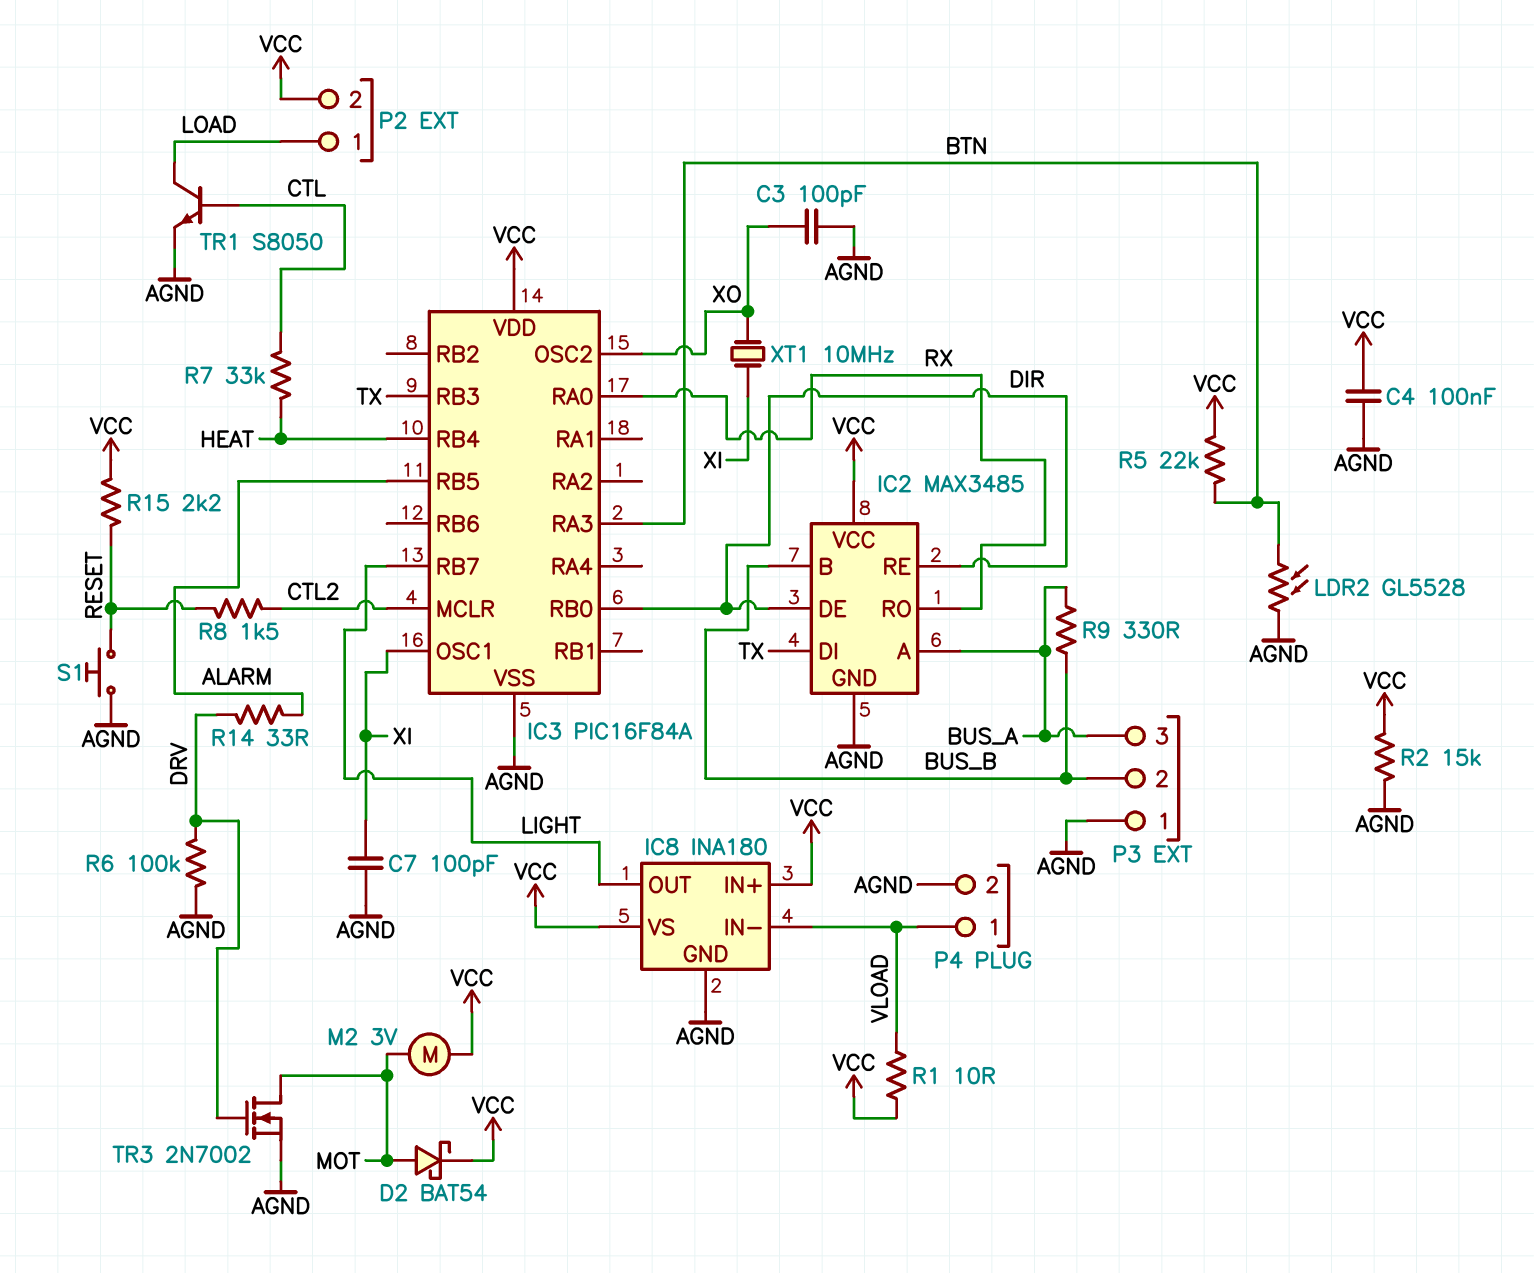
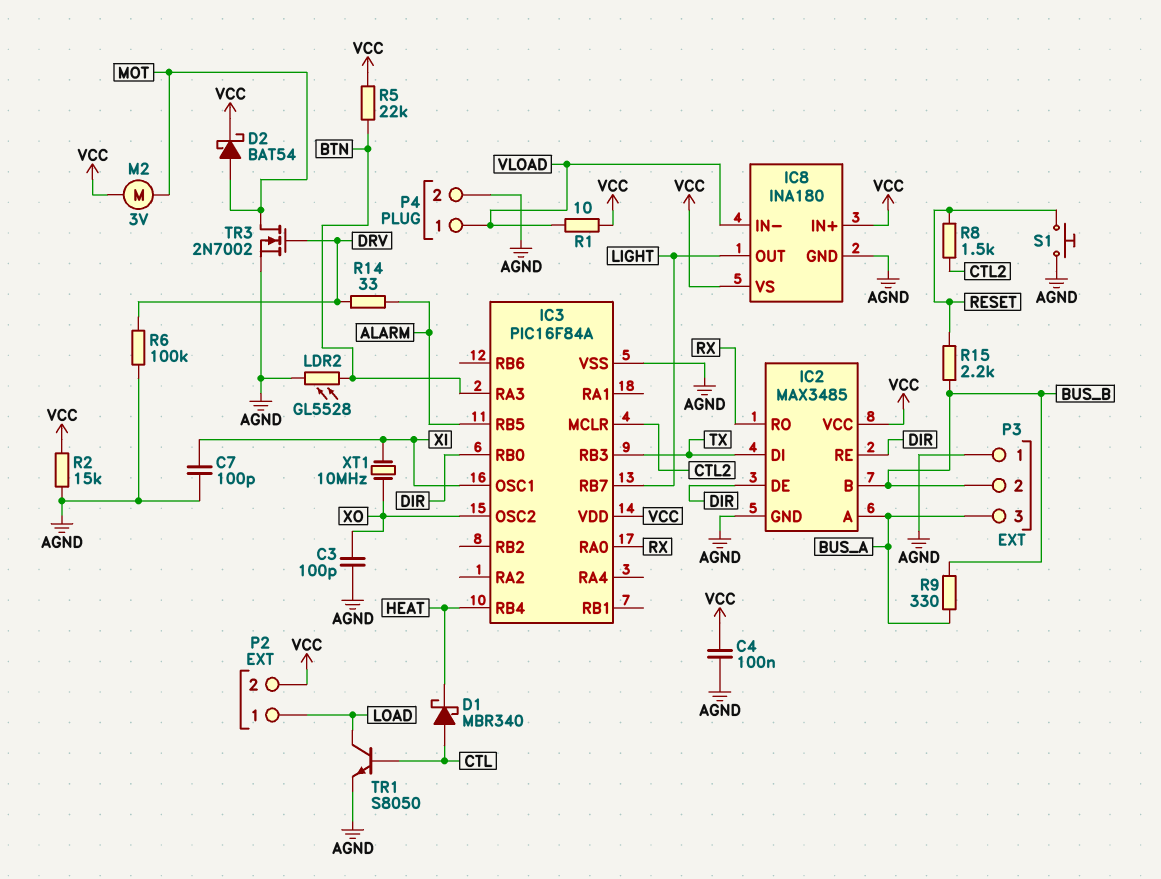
D1: none -> schottky MBR340 (A CTL, K HEAT)
R7: 33k (CTL, HEAT) -> none
R15: 2.2k (RESET, VCC) -> 2.2k (BUS_B, RESET)

